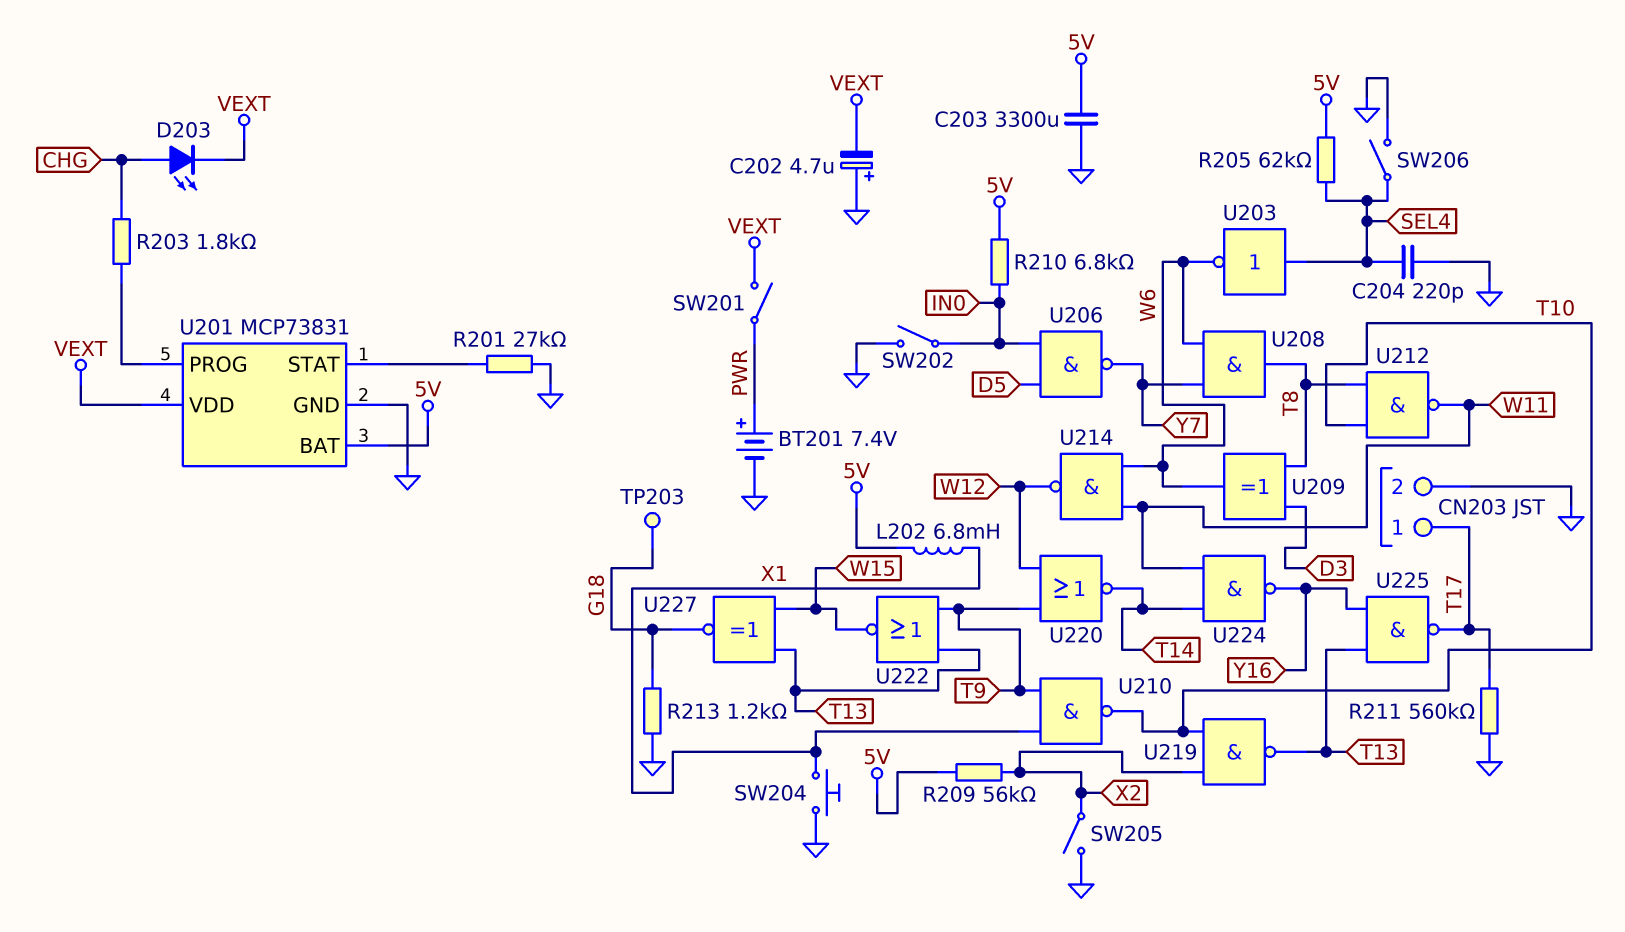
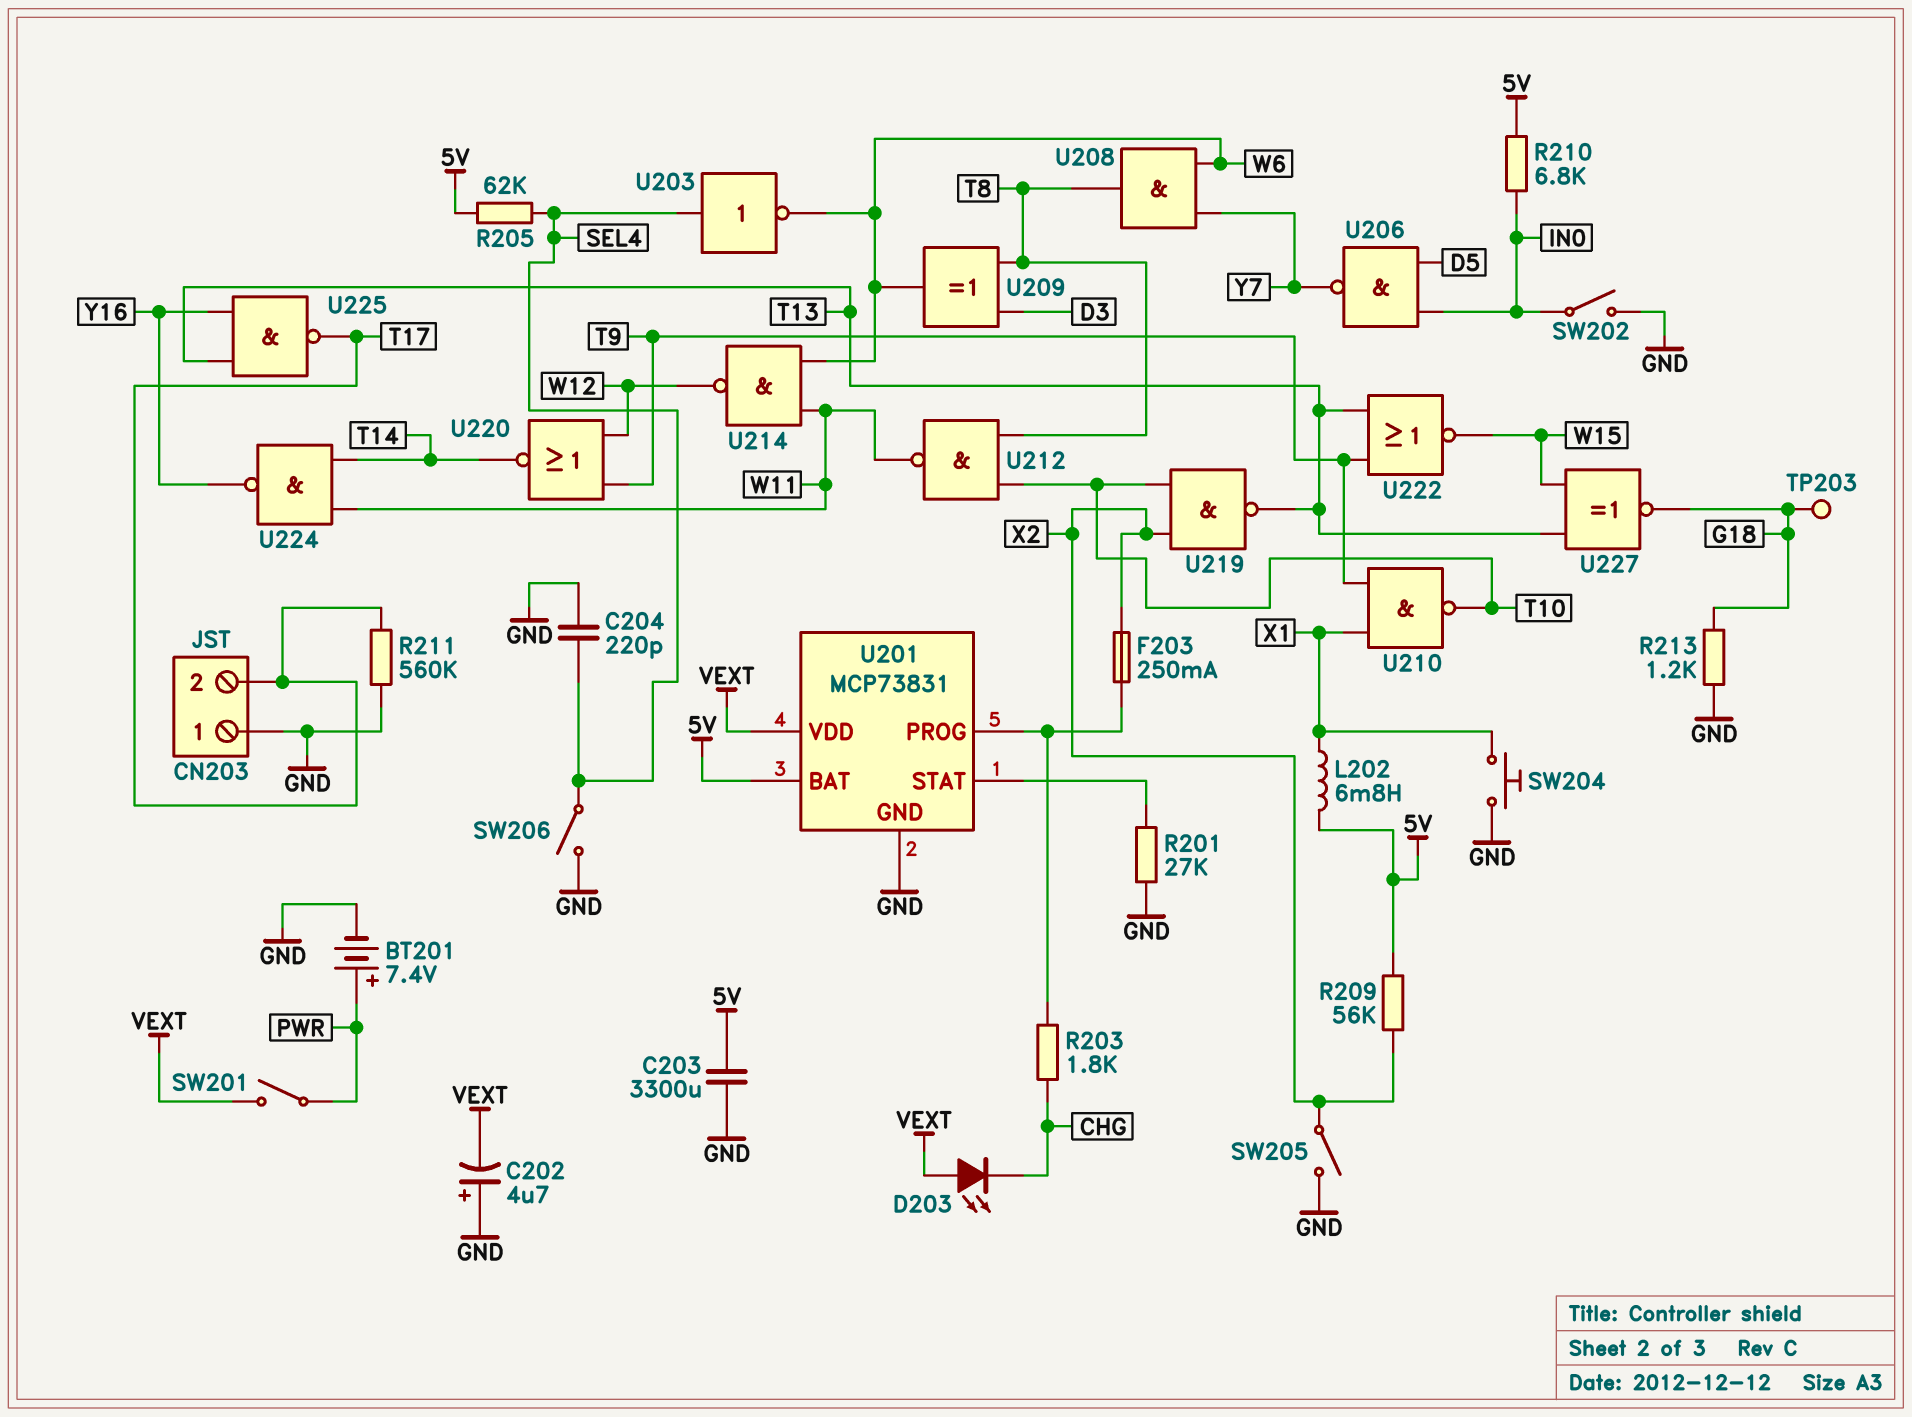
CN203 pin 1: T17 -> GND
CN203 pin 2: GND -> T17
D203: LED (A CHG, K VEXT) -> LED (A VEXT, K CHG)
F203: none -> 250mA (U201/PROG, X2)

